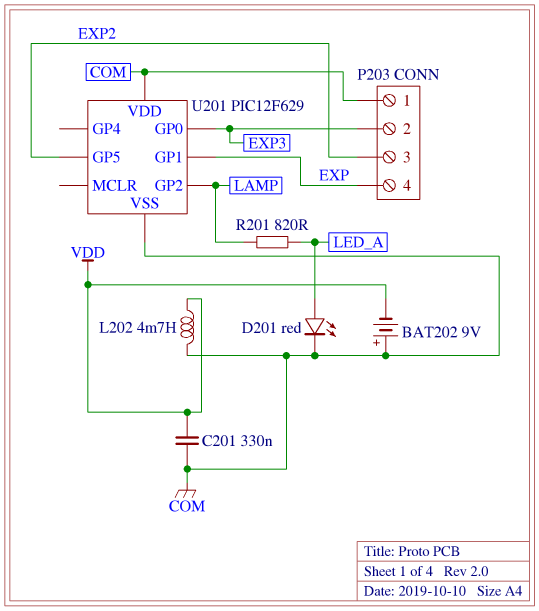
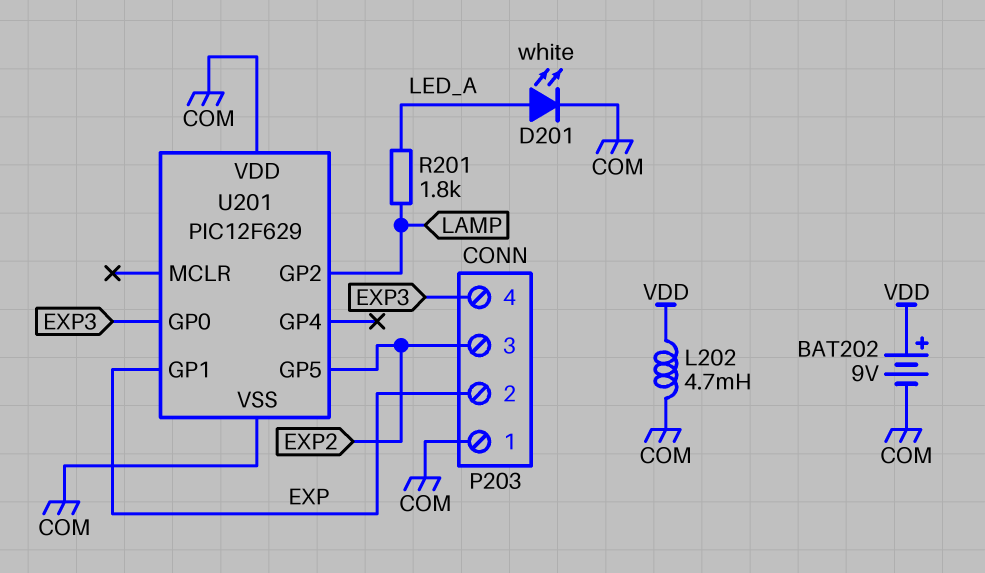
BAT202: 9V (plus COM, minus VDD) -> 9V (plus VDD, minus COM)
C201: 330nF (COM, VDD) -> none
D201: LED red (A LED_A, K COM) -> LED white (A LED_A, K COM)
P203 pin 2: EXP3 -> EXP
P203 pin 4: EXP -> EXP3
R201: 820 (LAMP, LED_A) -> 1.8k (LAMP, LED_A)

